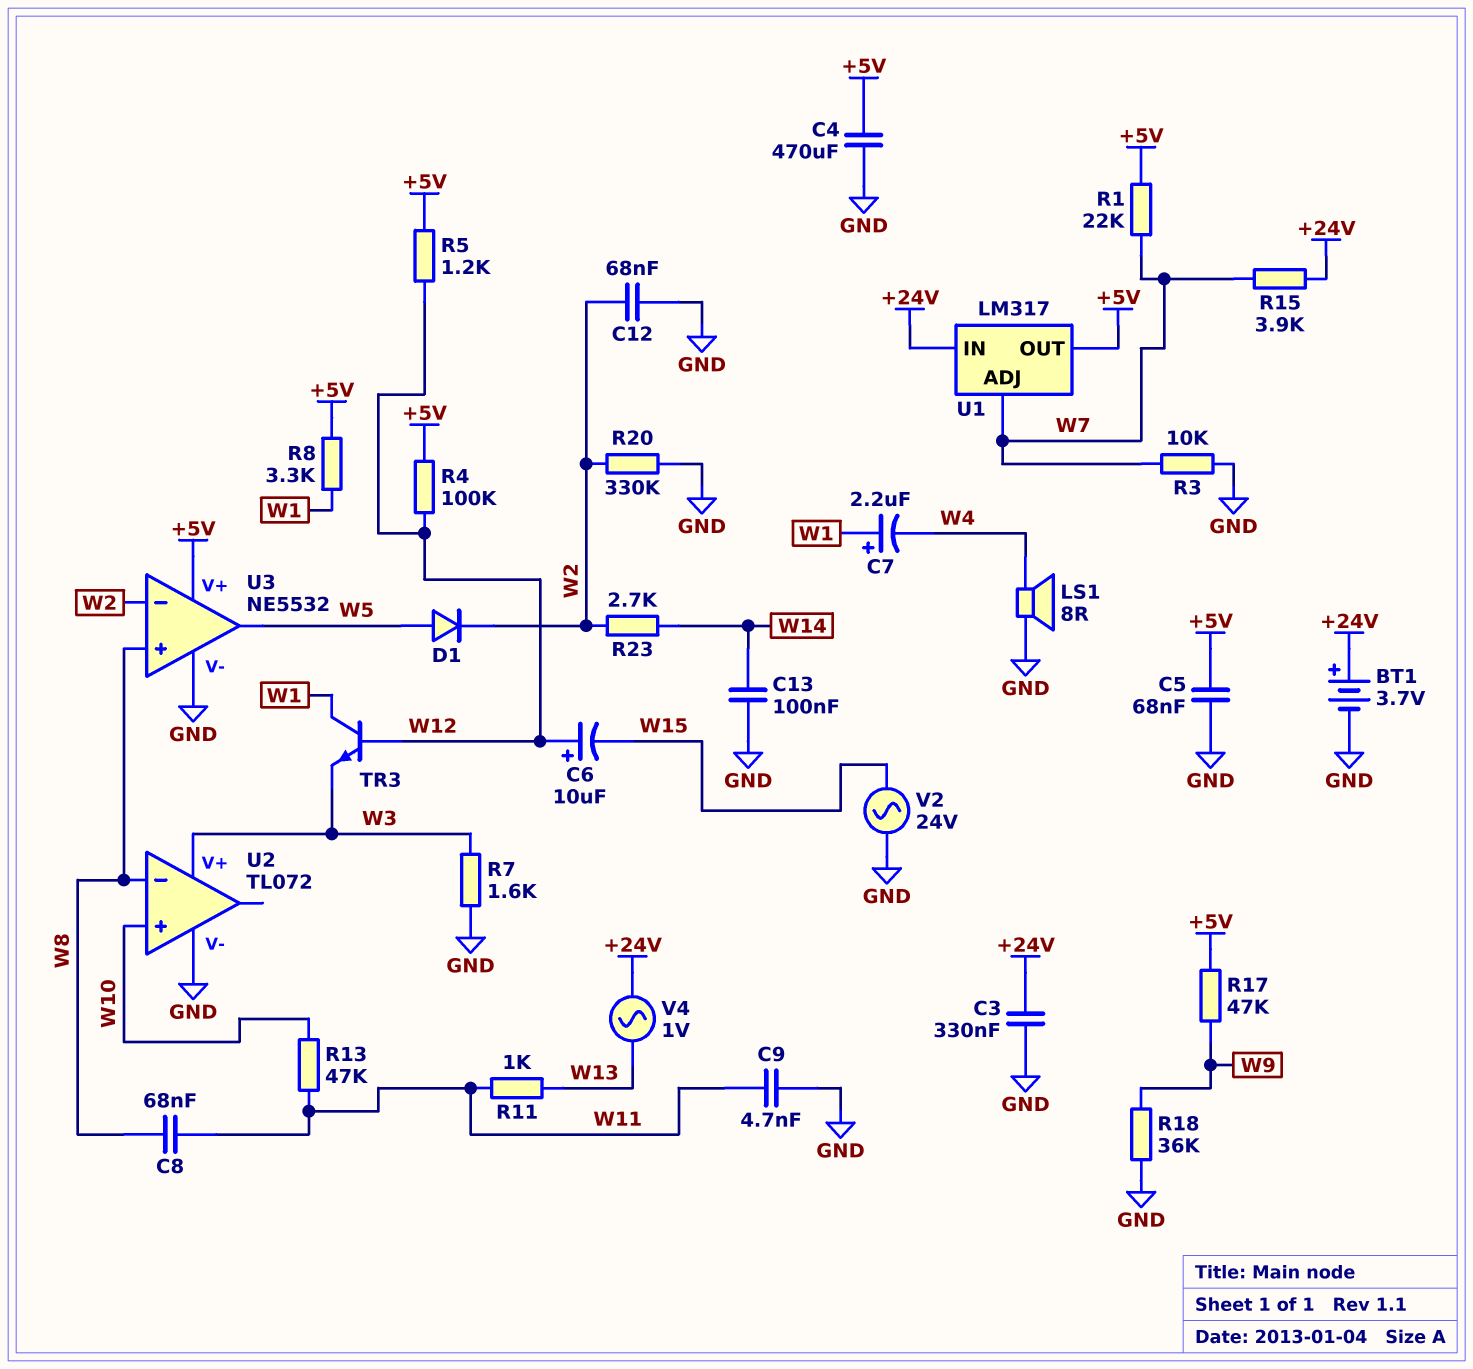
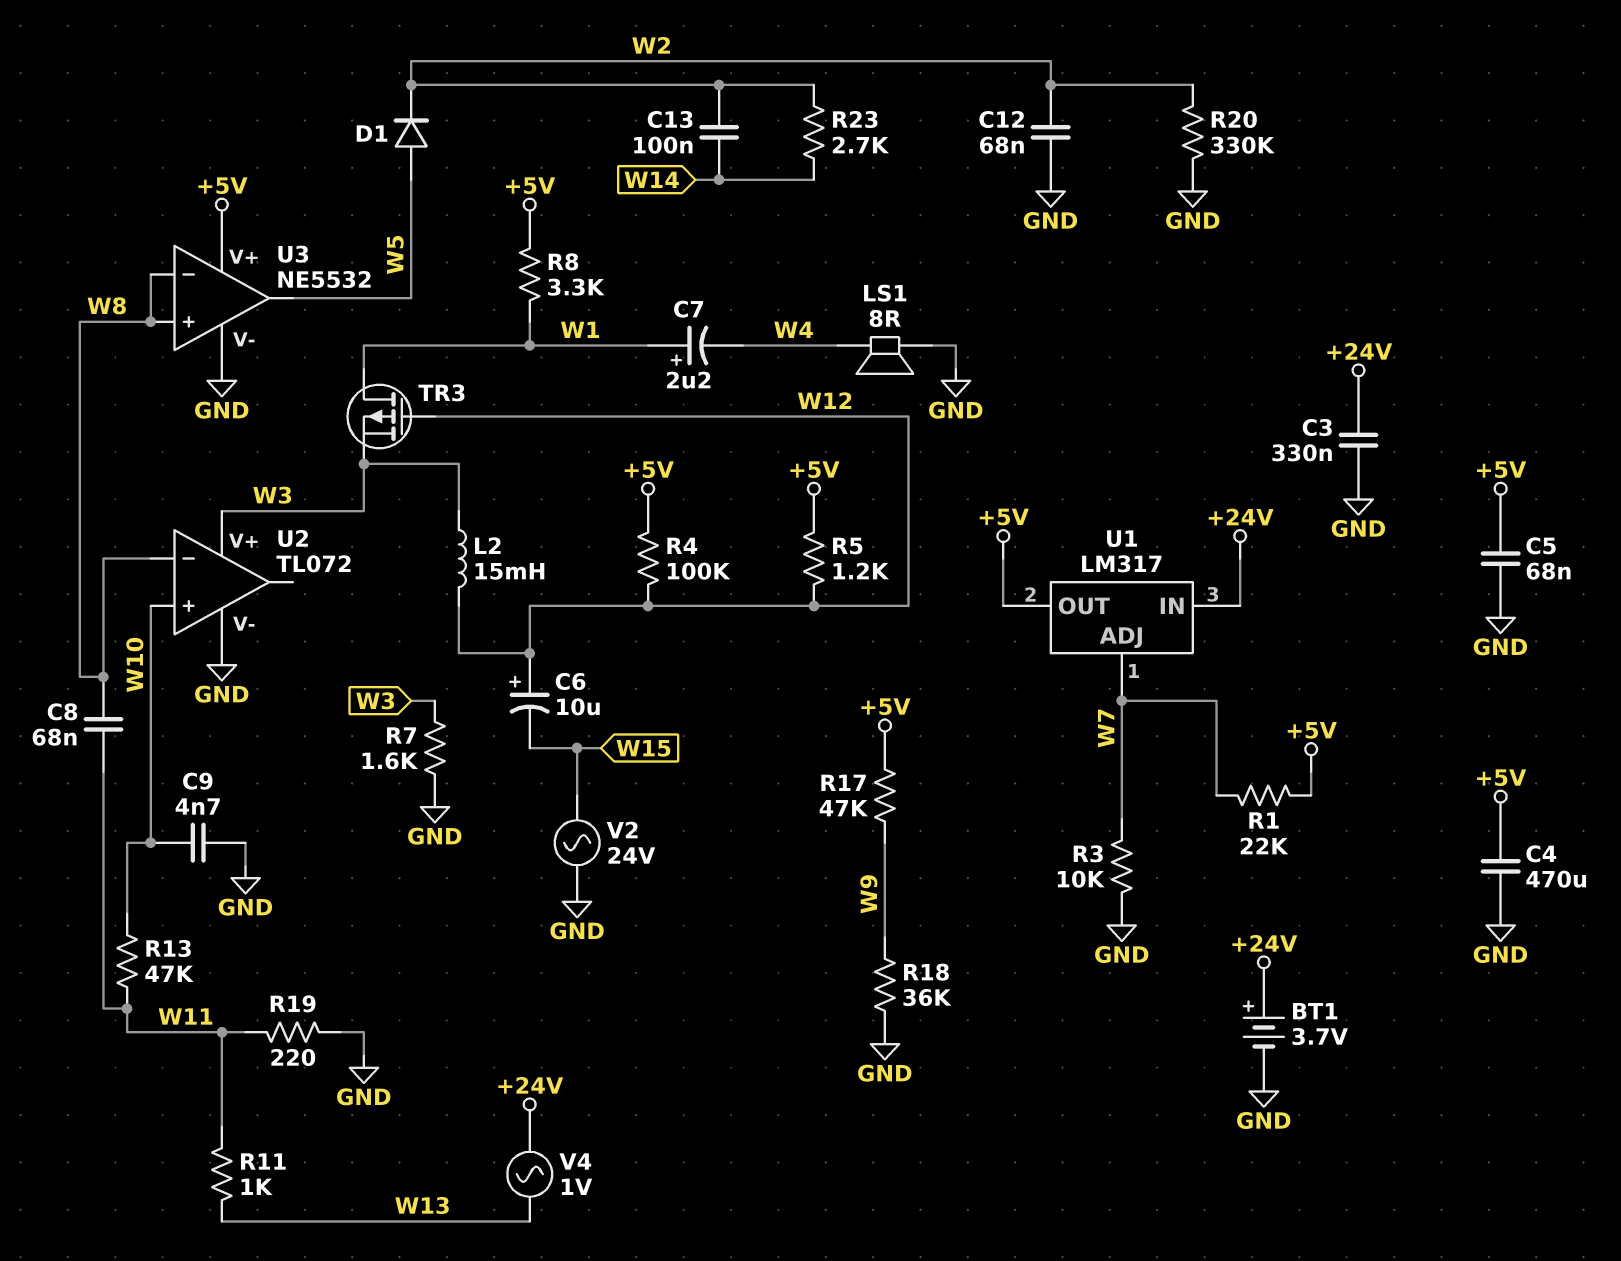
C9: 4.7nF (GND, W11) -> 4.7nF (GND, W10)
C13: 100nF (GND, W14) -> 100nF (W2, W14)
L2: none -> 15mH (W3, W12)
R15: 3.9k (+24V, W7) -> none
R19: none -> 220 (GND, W11)
TR3: NPN (B W12, C W1, E W3) -> PMOS (G W12, D W1, S W3)
U3 pin in-: W2 -> W8

